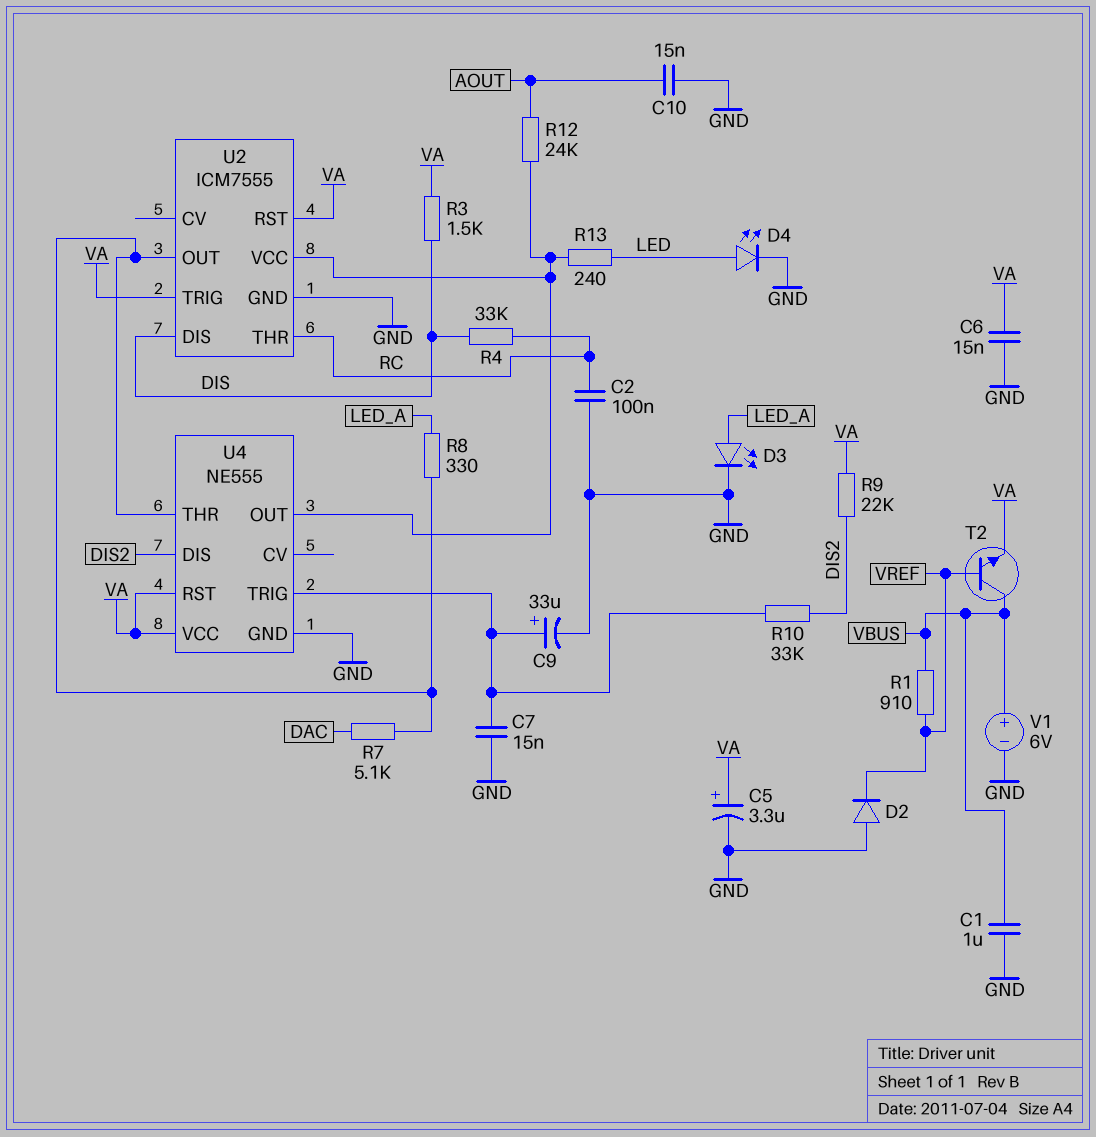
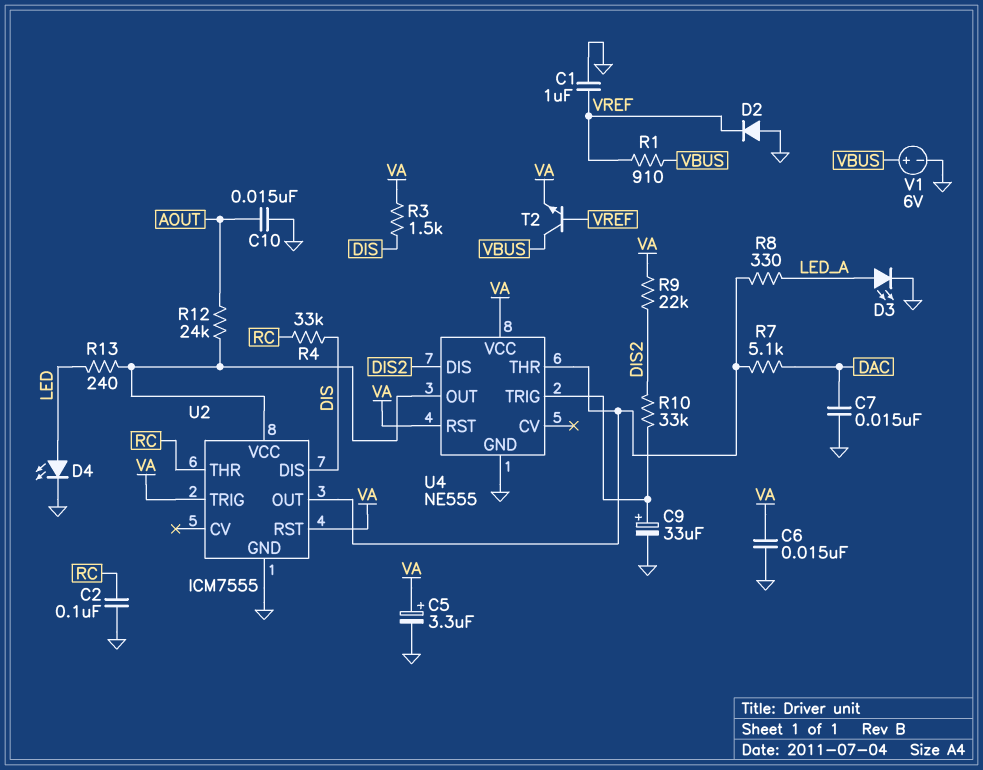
C1: 1uF (GND, VBUS) -> 1uF (GND, VREF)
C7: 15nF (GND, U4/TRIG) -> 15nF (DAC, GND)

